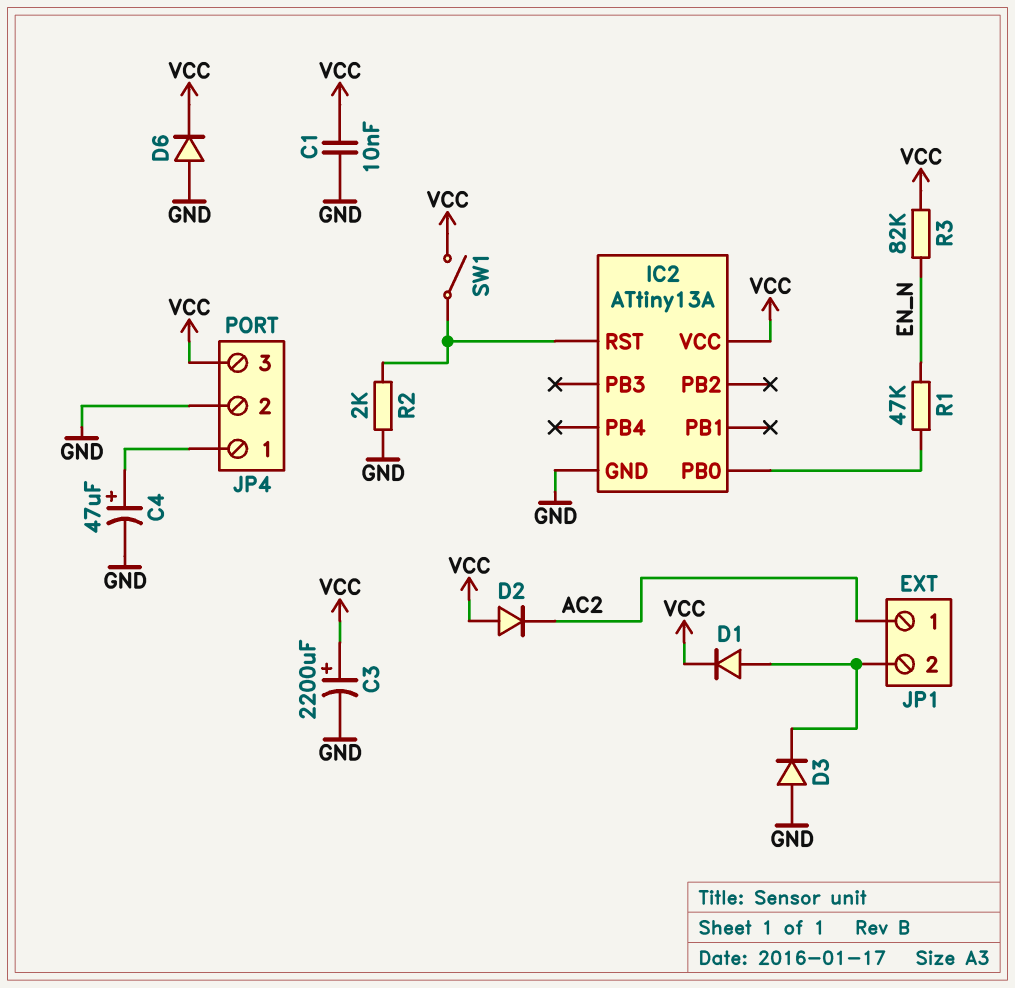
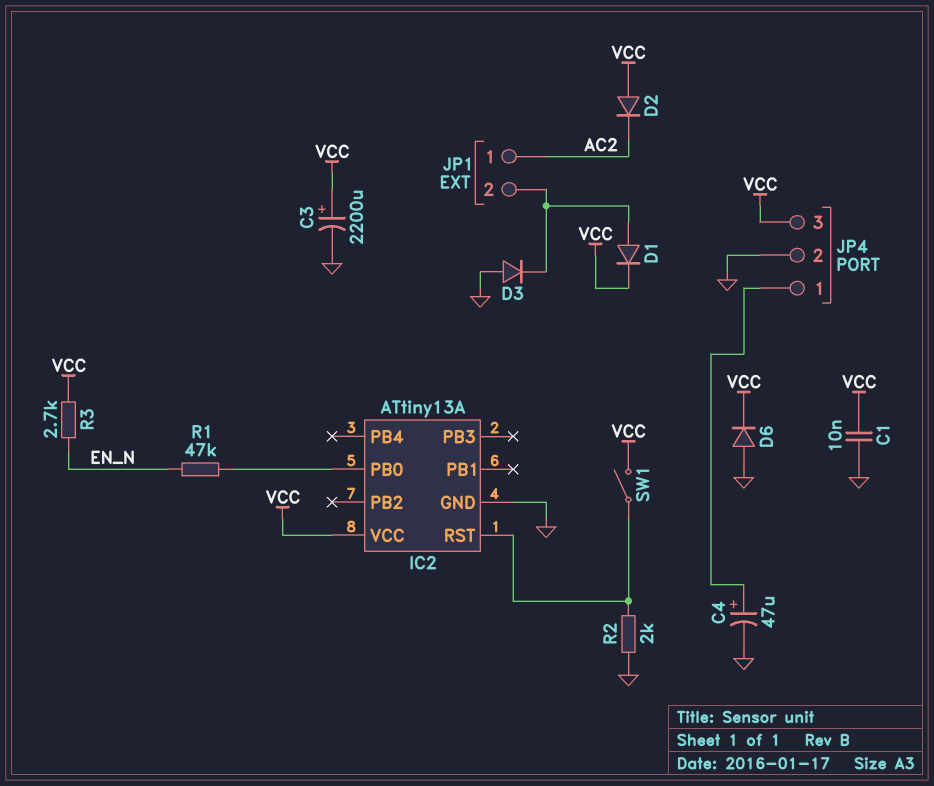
R3: 82k (EN_N, VCC) -> 2.7k (EN_N, VCC)

